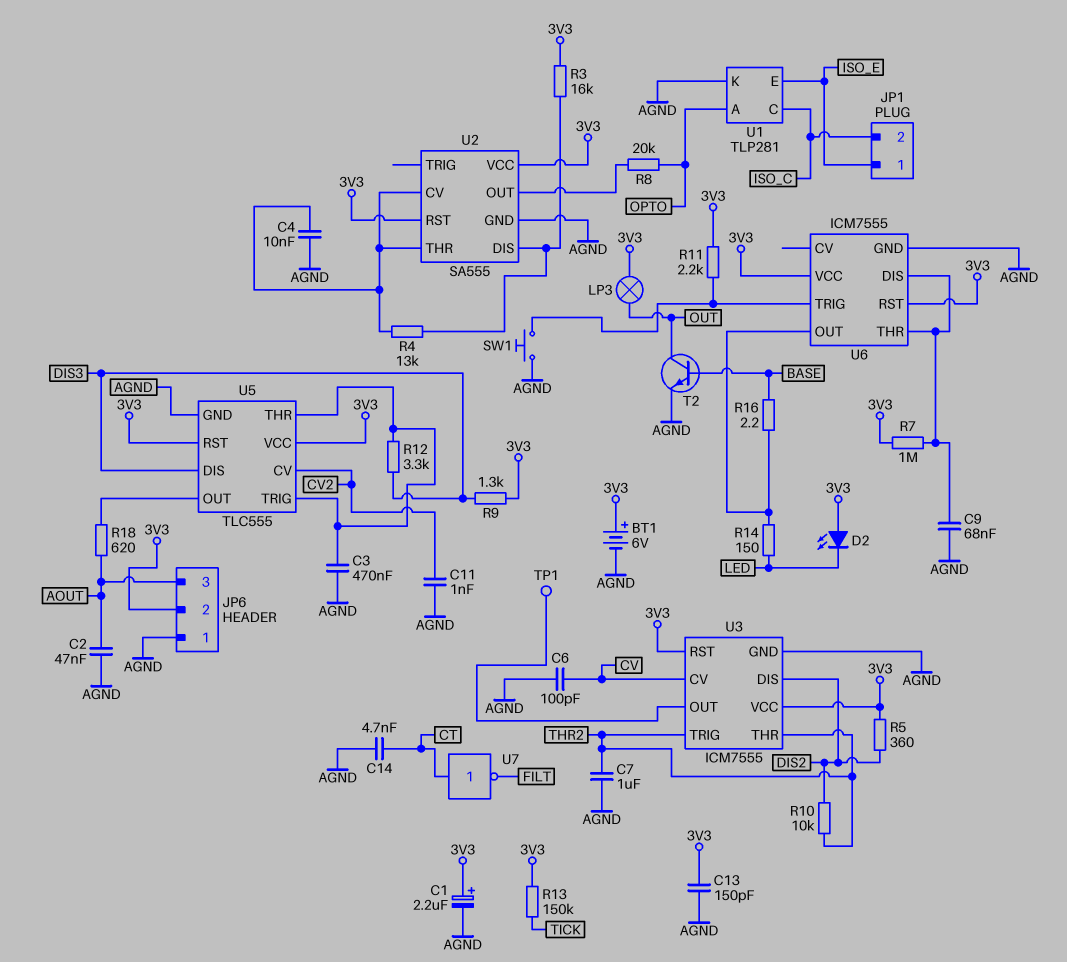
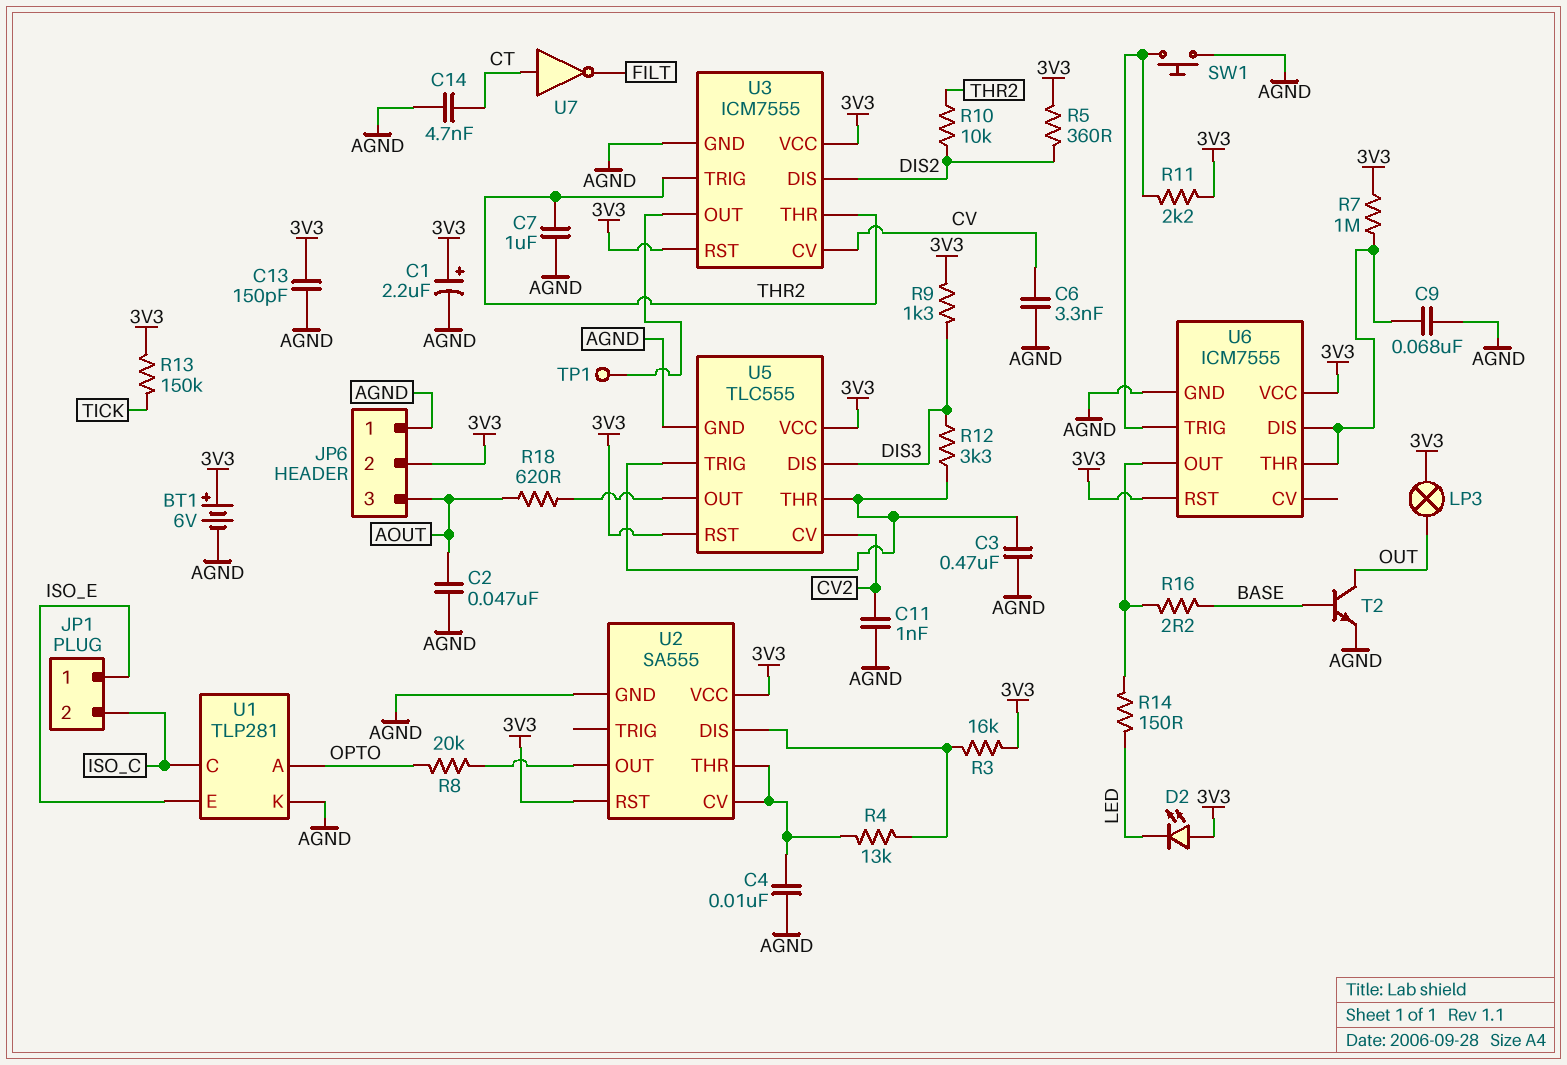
C6: 100pF (AGND, CV) -> 3.3nF (AGND, CV)

